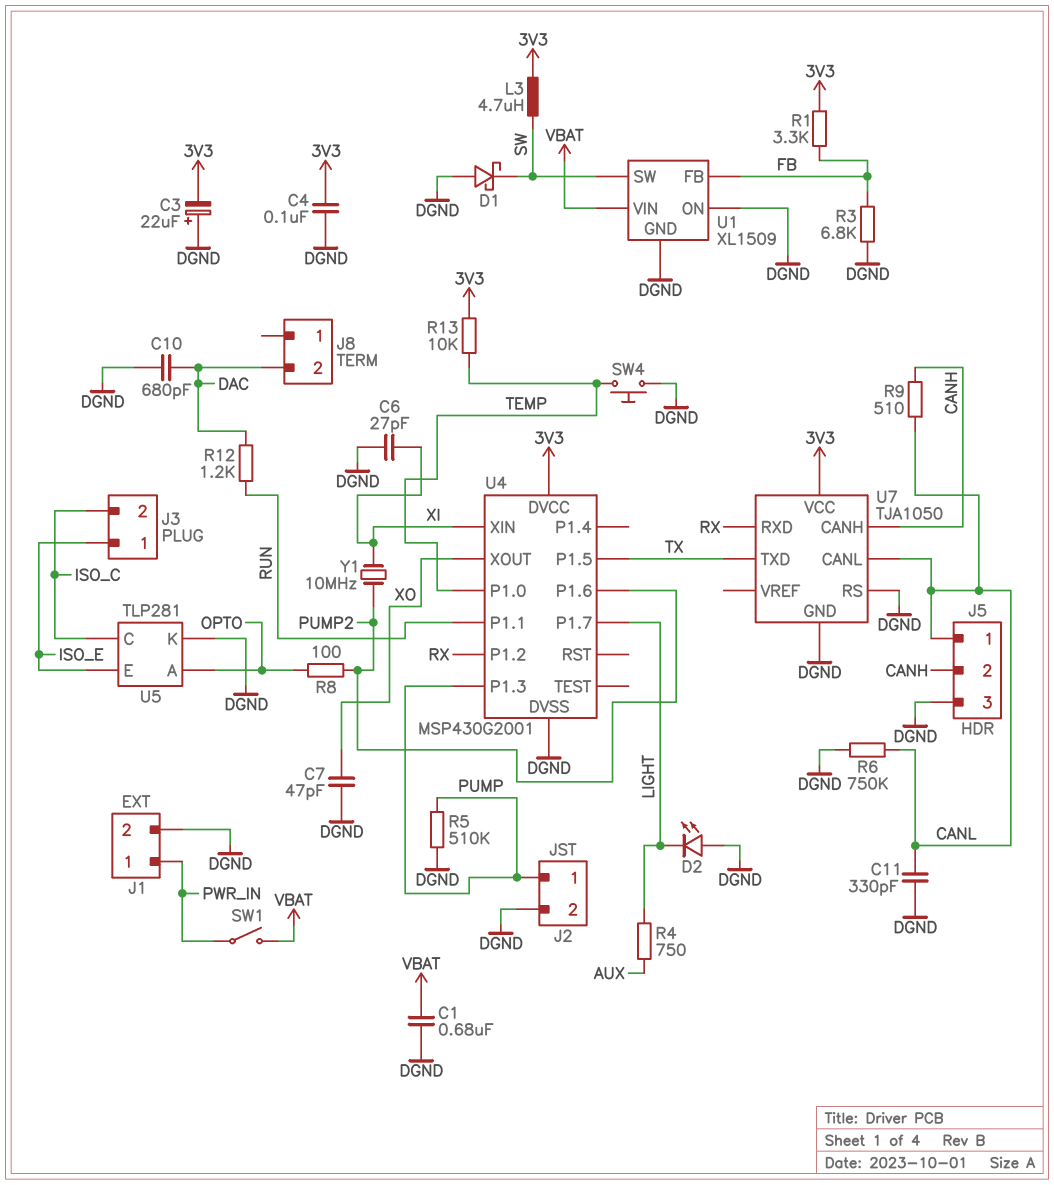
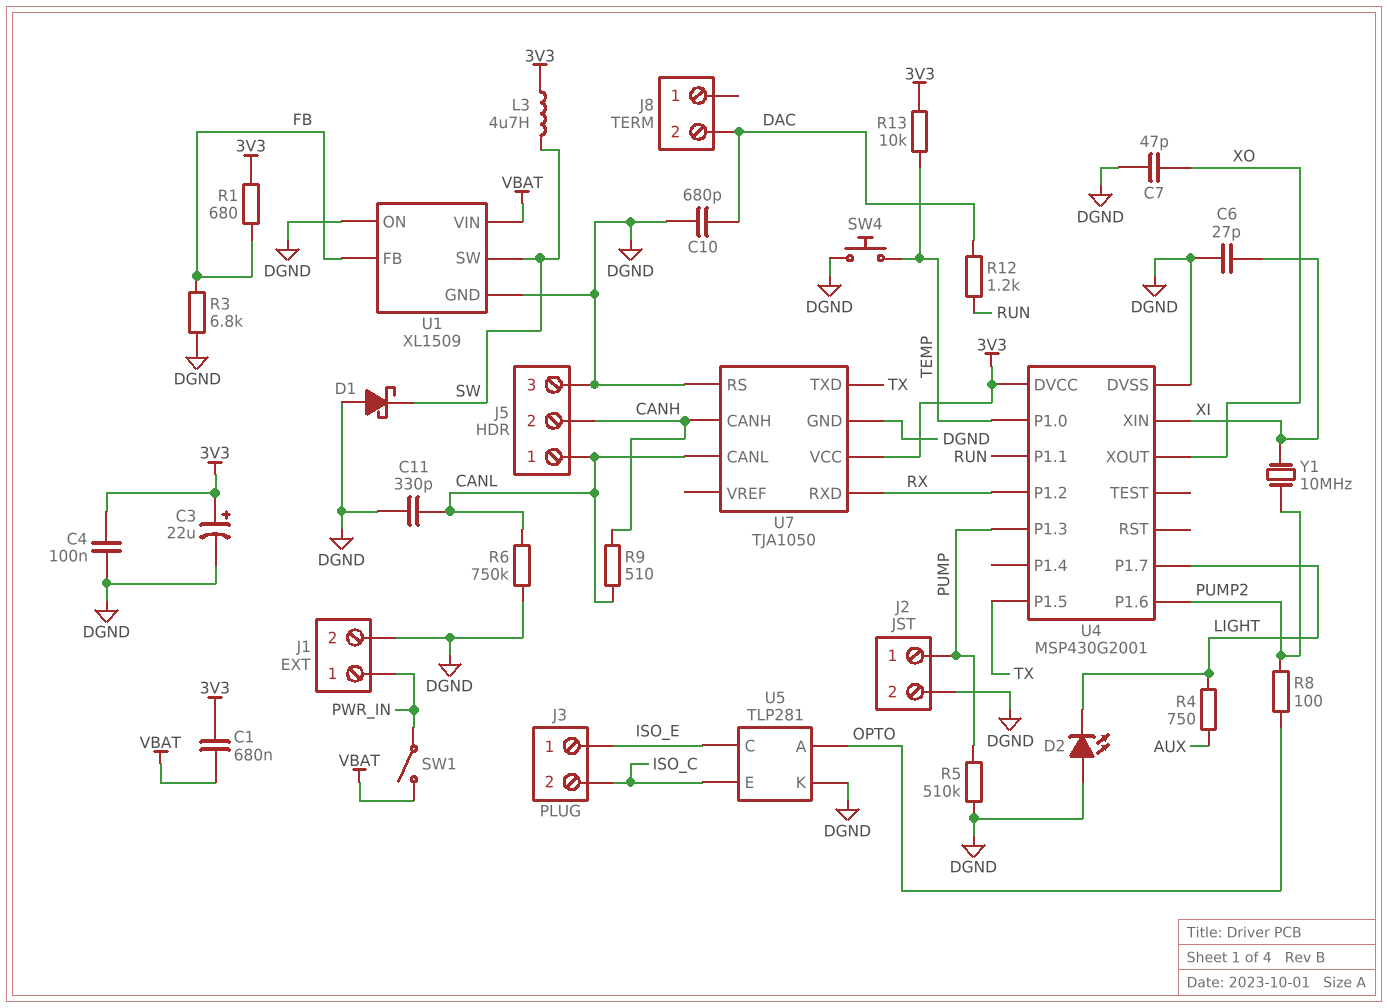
C1: 680nF (DGND, VBAT) -> 680nF (3V3, VBAT)
C3: 22uF (plus DGND, minus 3V3) -> 22uF (plus 3V3, minus DGND)
R1: 3.3k (3V3, FB) -> 680 (3V3, FB)
U5 pin C: ISO_C -> ISO_E
U5 pin E: ISO_E -> ISO_C

